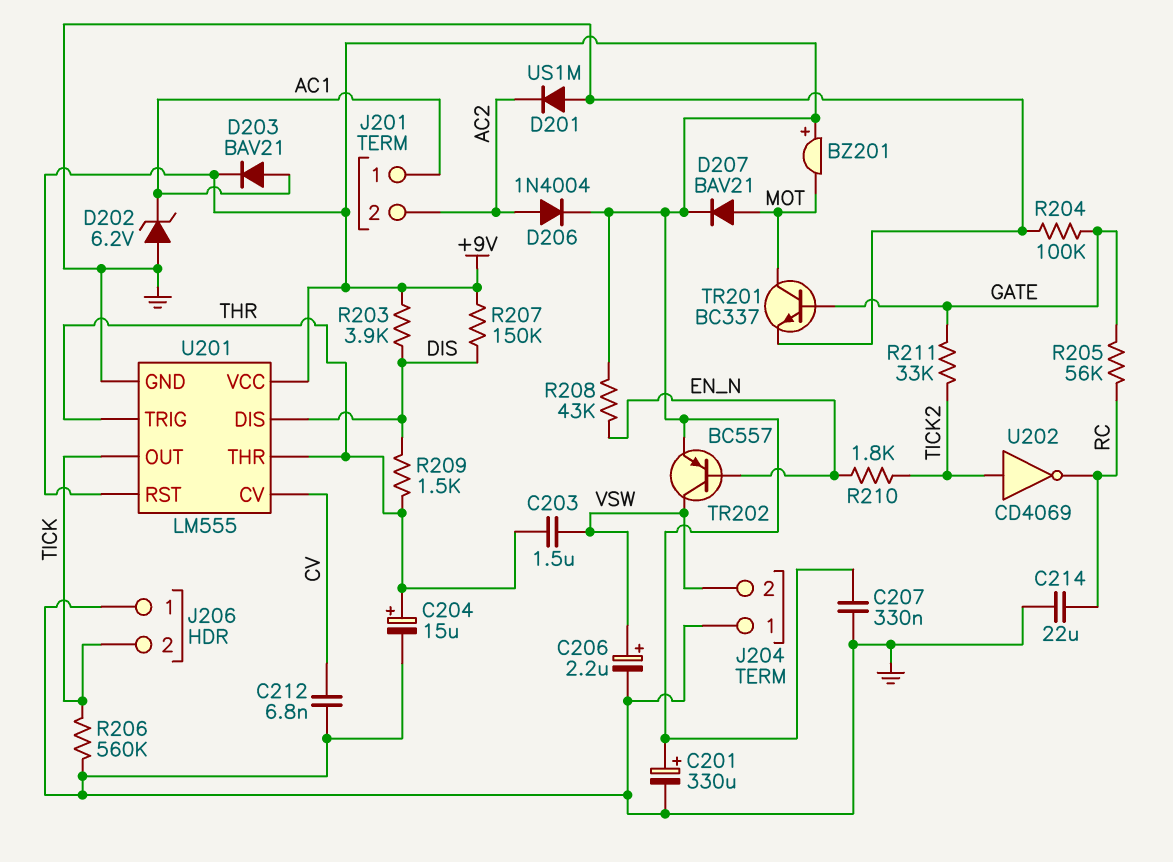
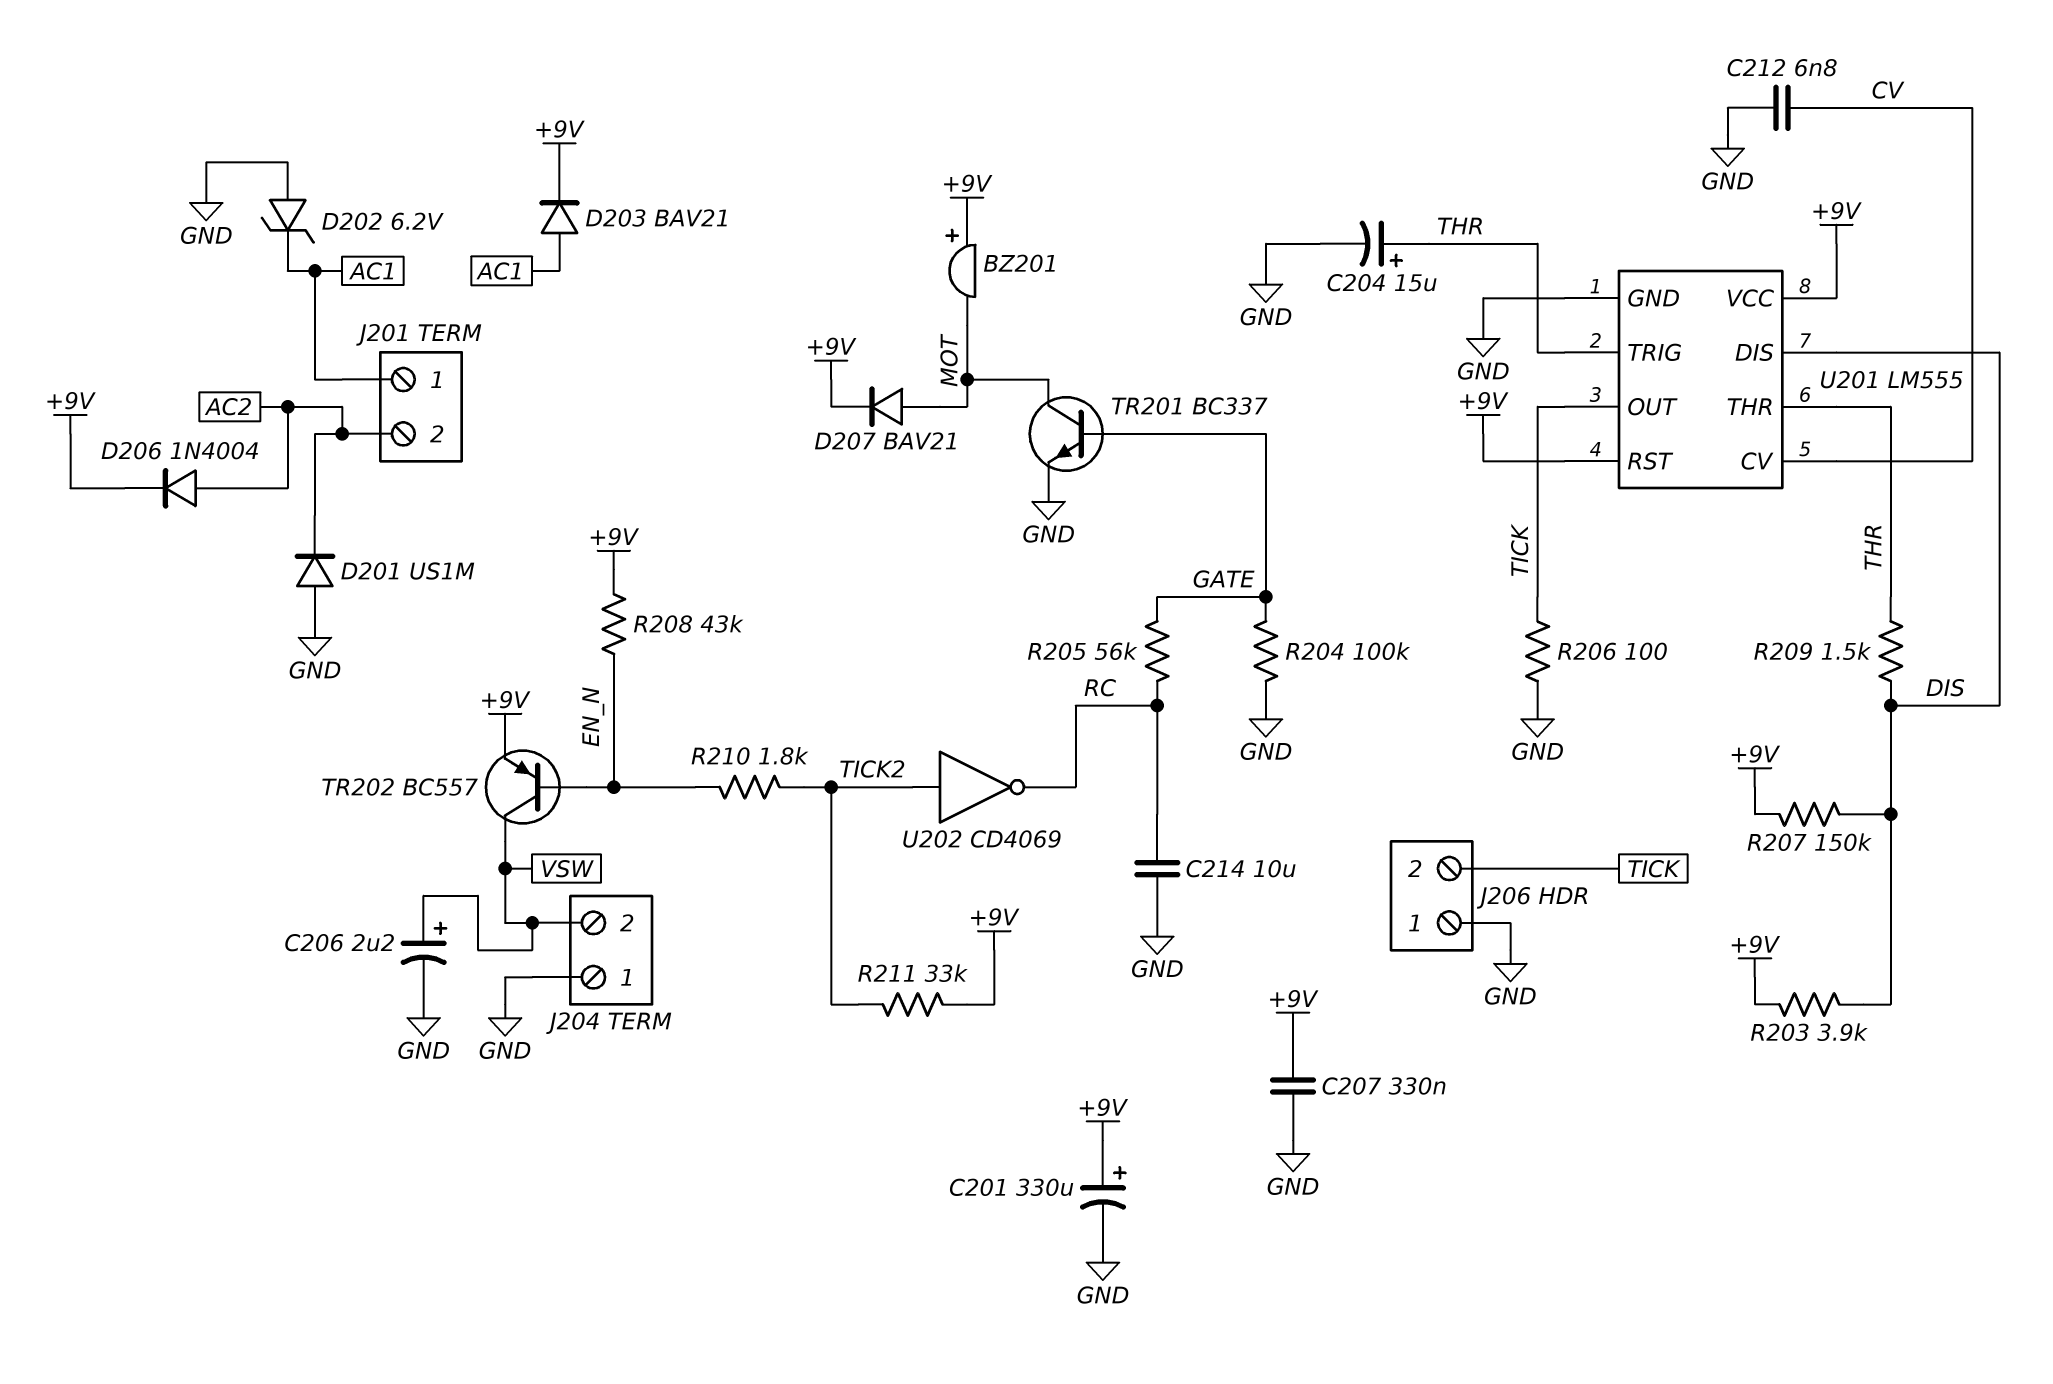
C203: 1.5uF (THR, VSW) -> none
C214: 22uF (GND, RC) -> 10uF (GND, RC)
R206: 560k (GND, TICK) -> 100 (GND, TICK)
R211: 33k (GATE, TICK2) -> 33k (+9V, TICK2)

